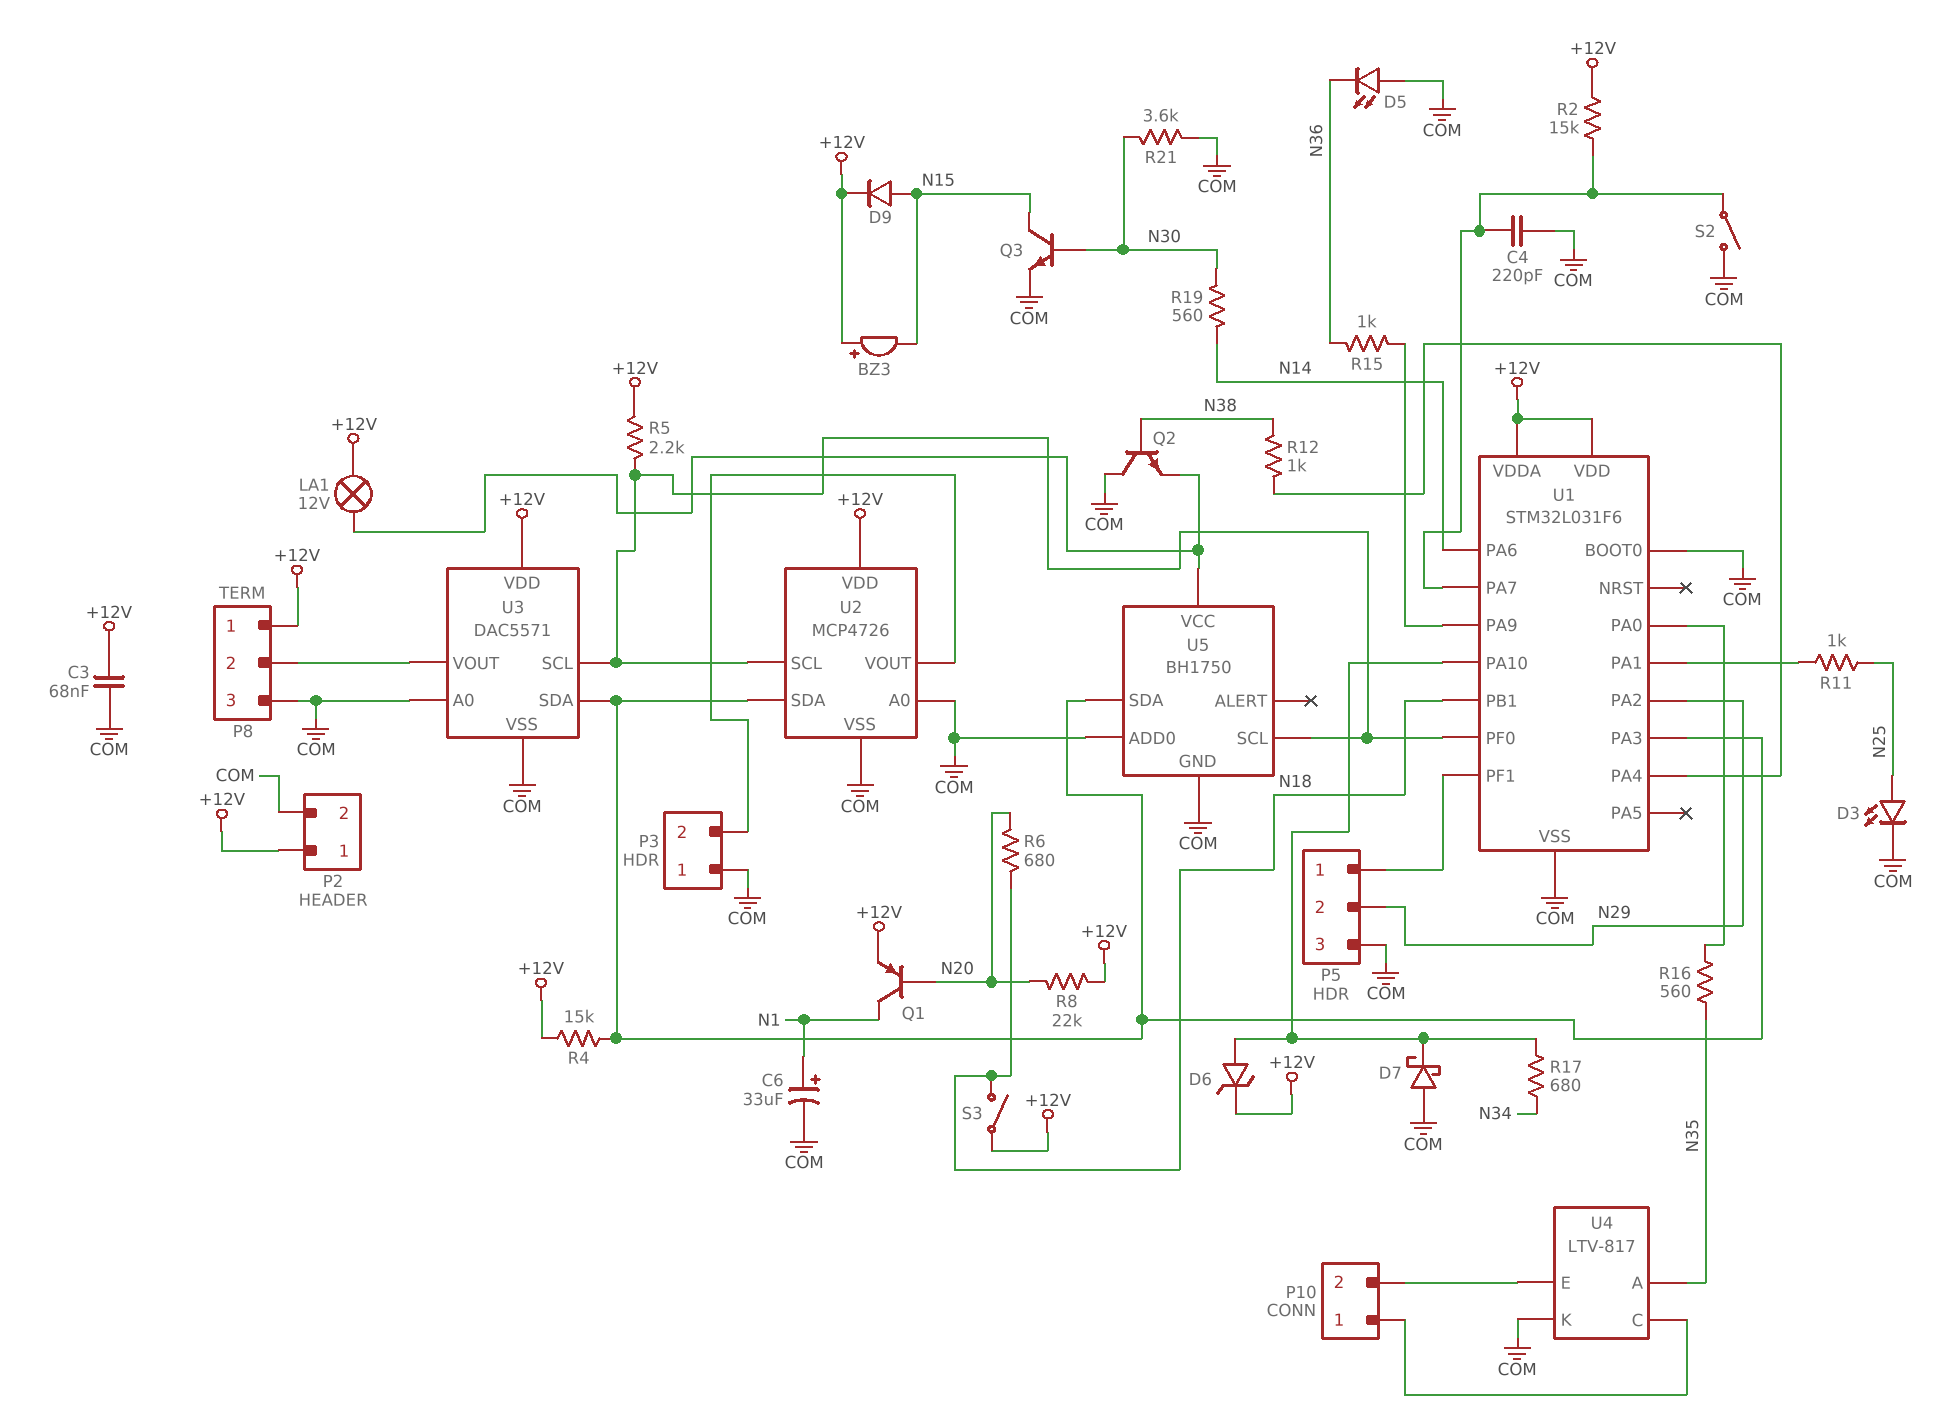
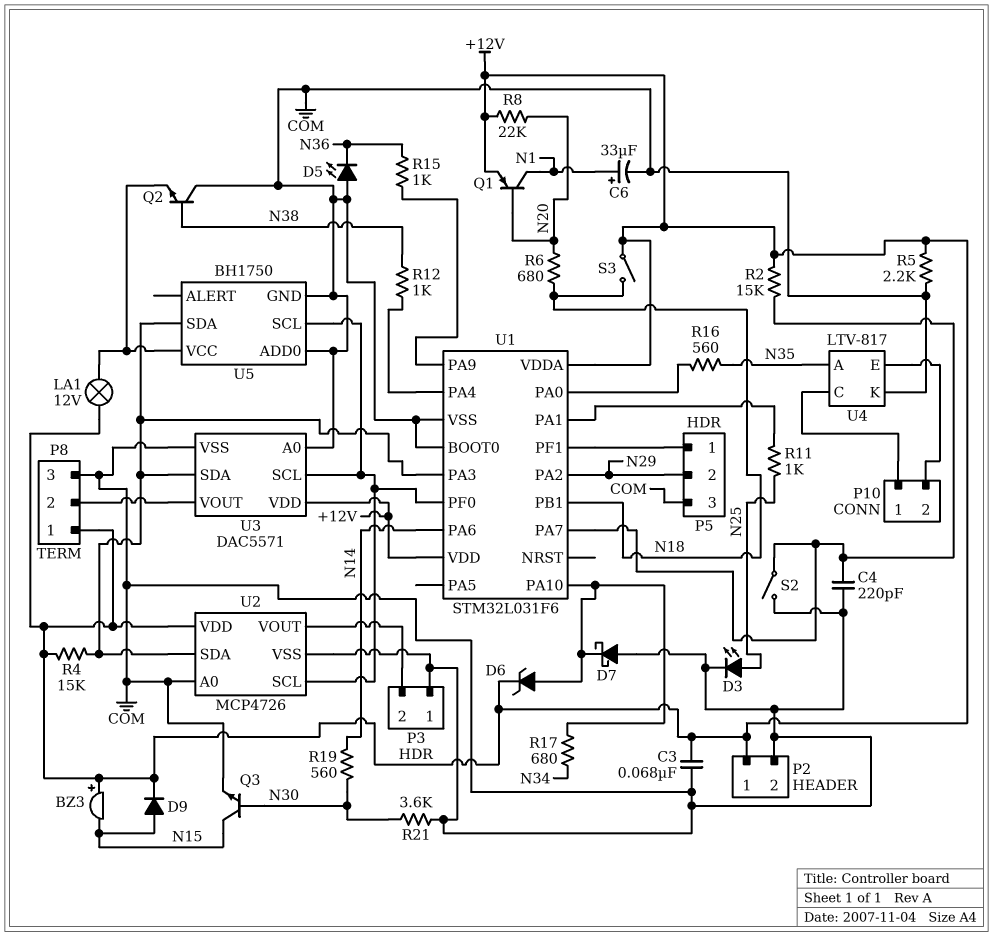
R5: 2.2k (+12V, U1/PF0) -> 2.2k (+12V, COM)

